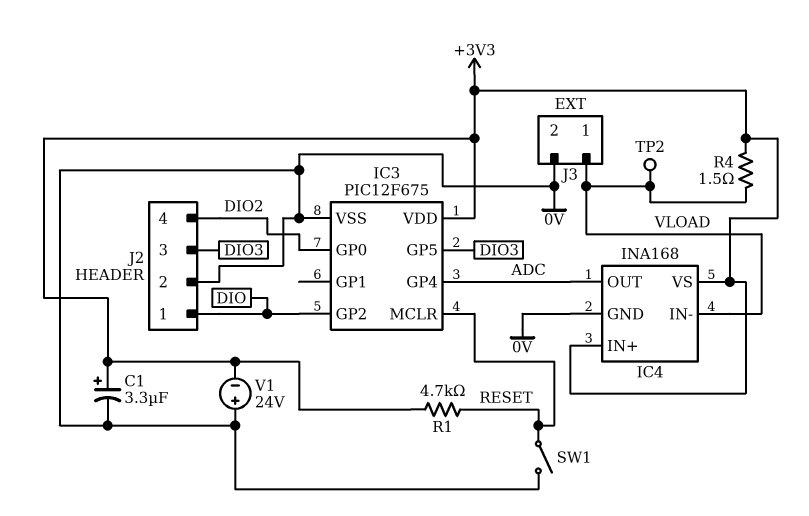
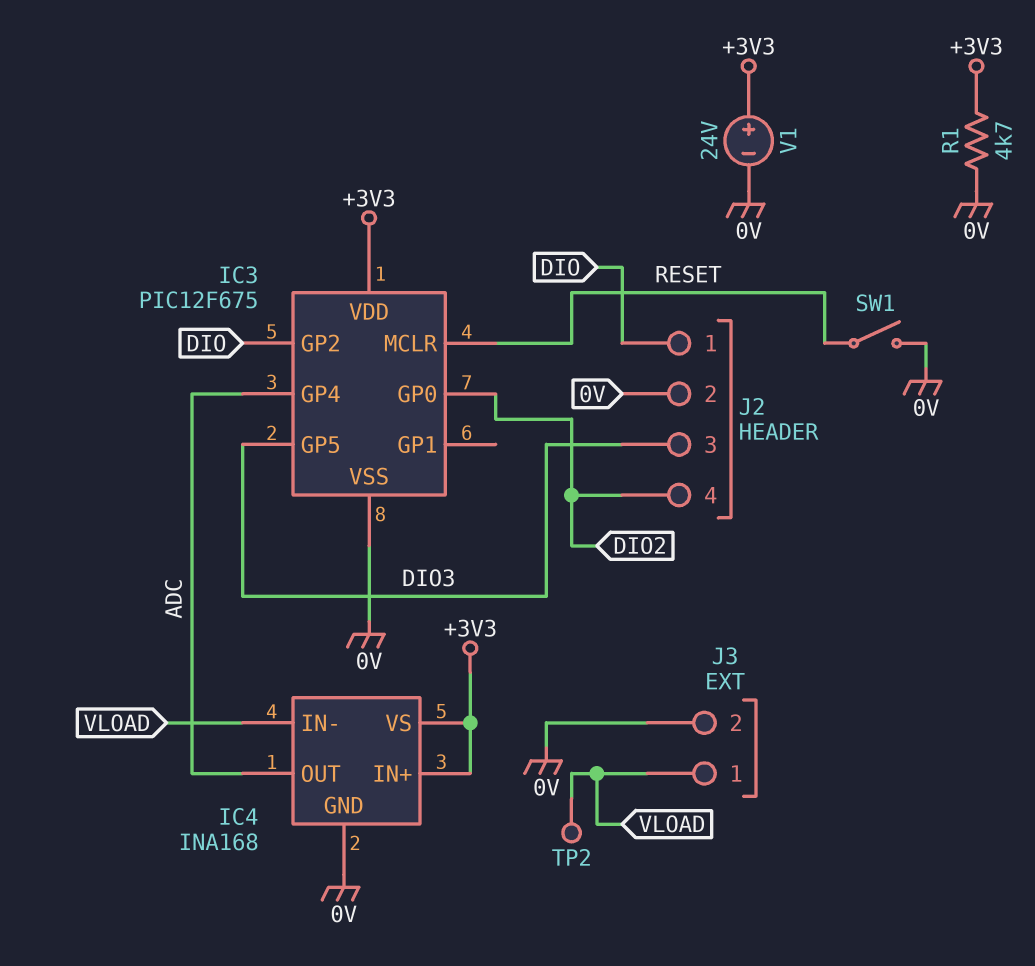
C1: 3.3uF (plus +3V3, minus 0V) -> none
R1: 4.7k (+3V3, RESET) -> 4.7k (+3V3, 0V)
R4: 1.5 (+3V3, VLOAD) -> none
V1: 24V (plus 0V, minus +3V3) -> 24V (plus +3V3, minus 0V)

